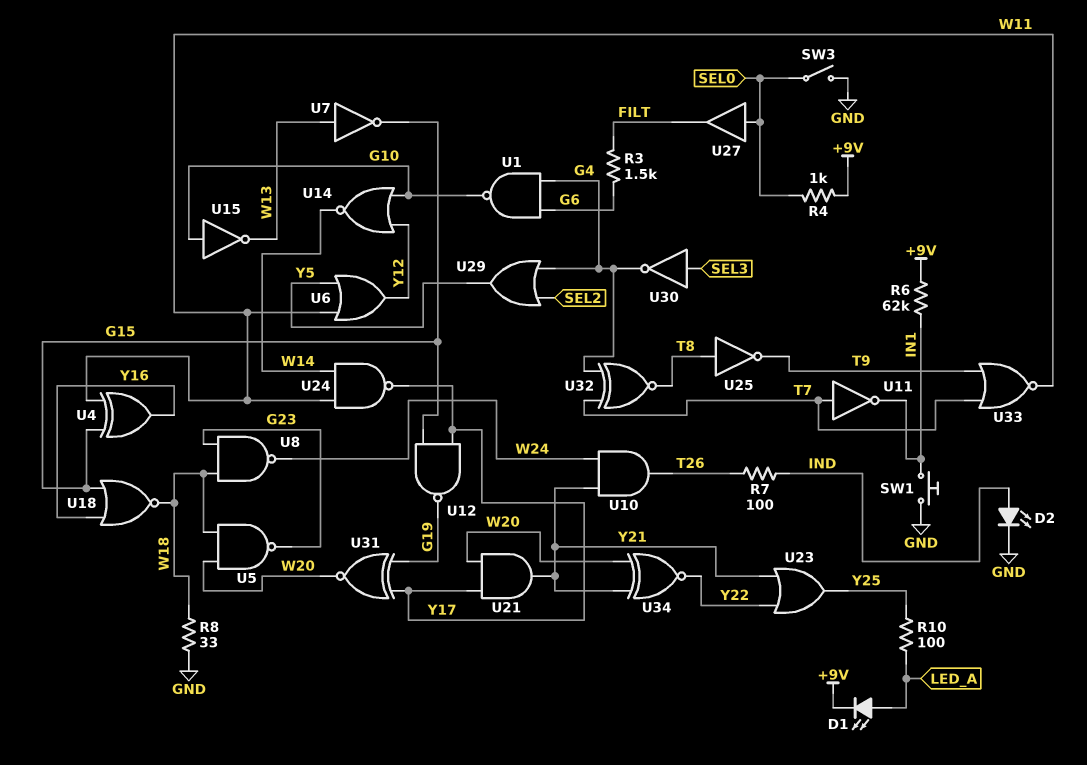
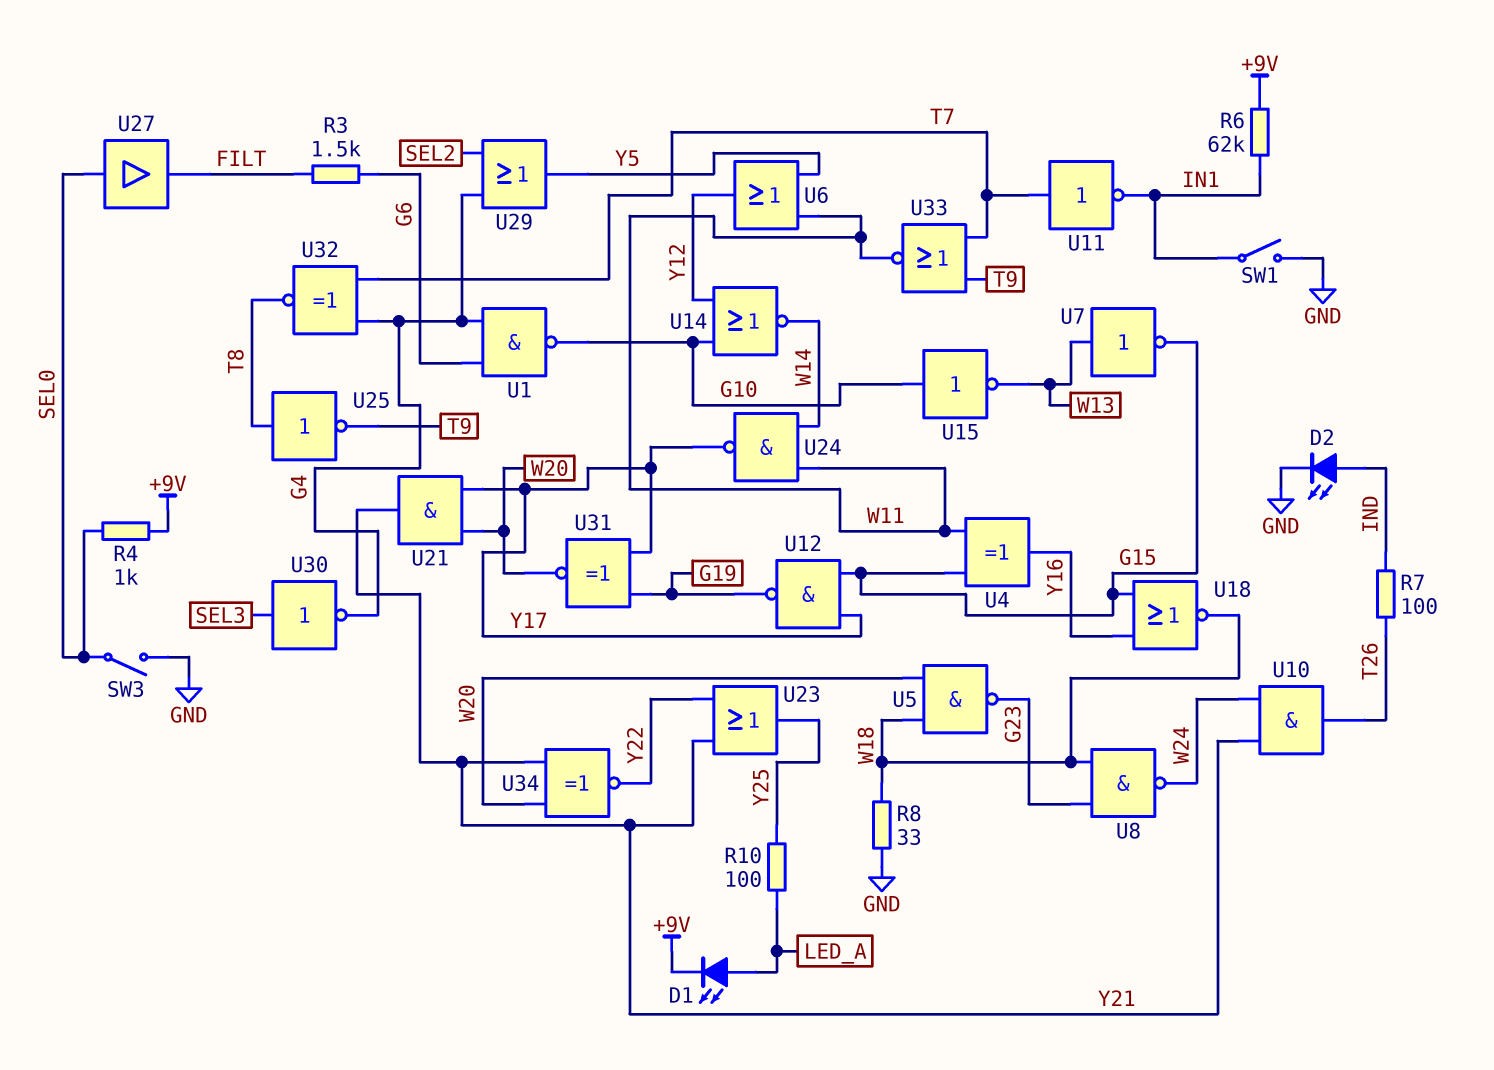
SW1: button (GND, IN1) -> switch (GND, IN1)

